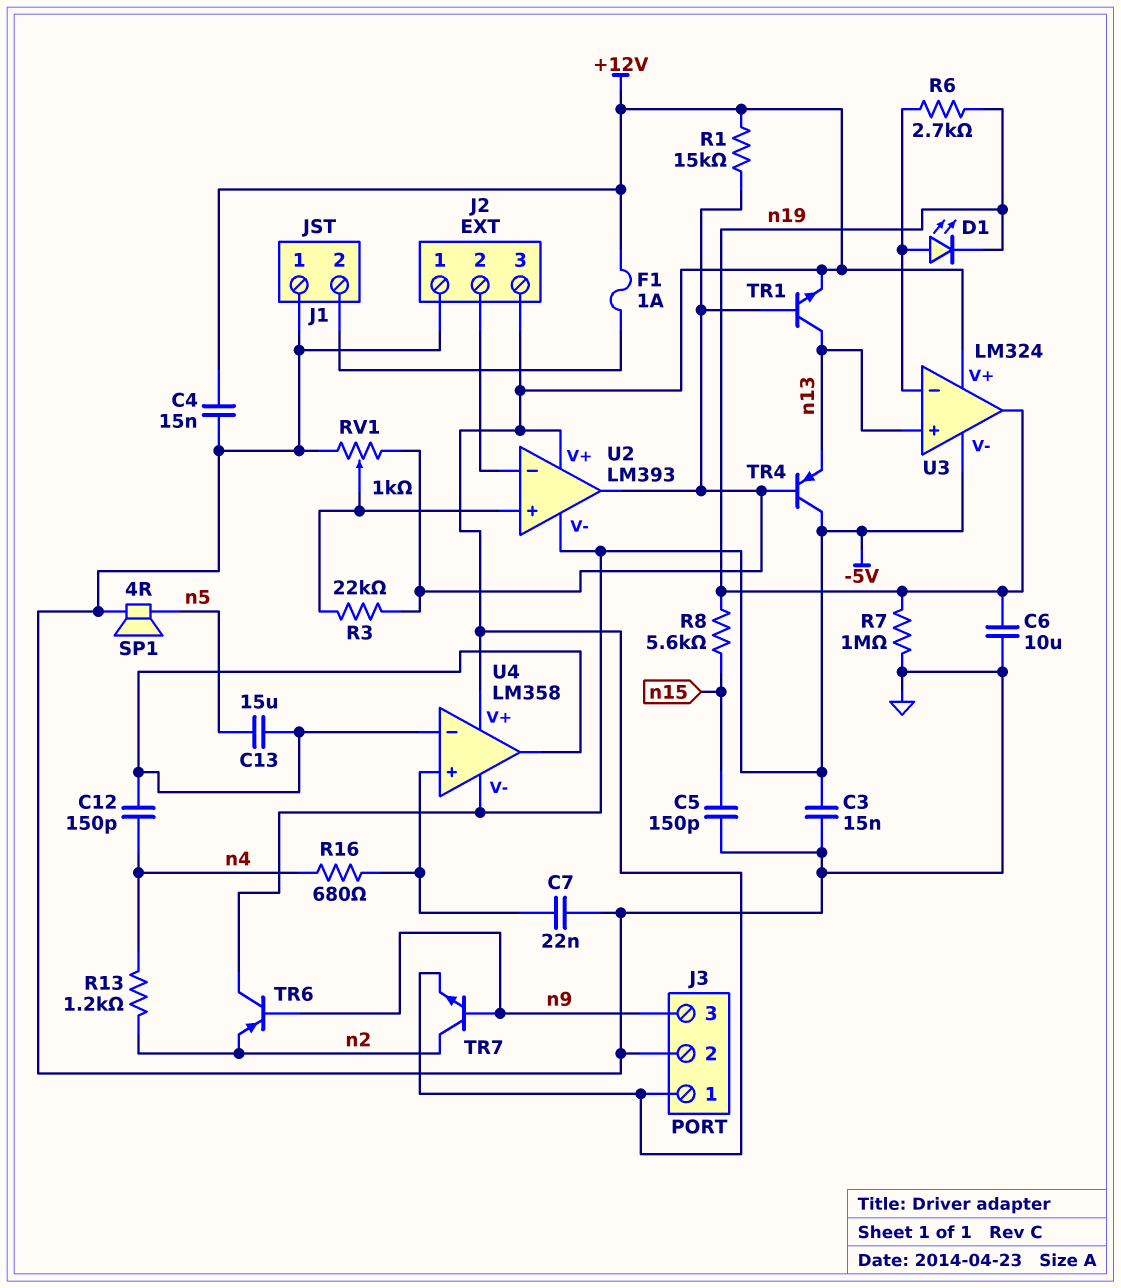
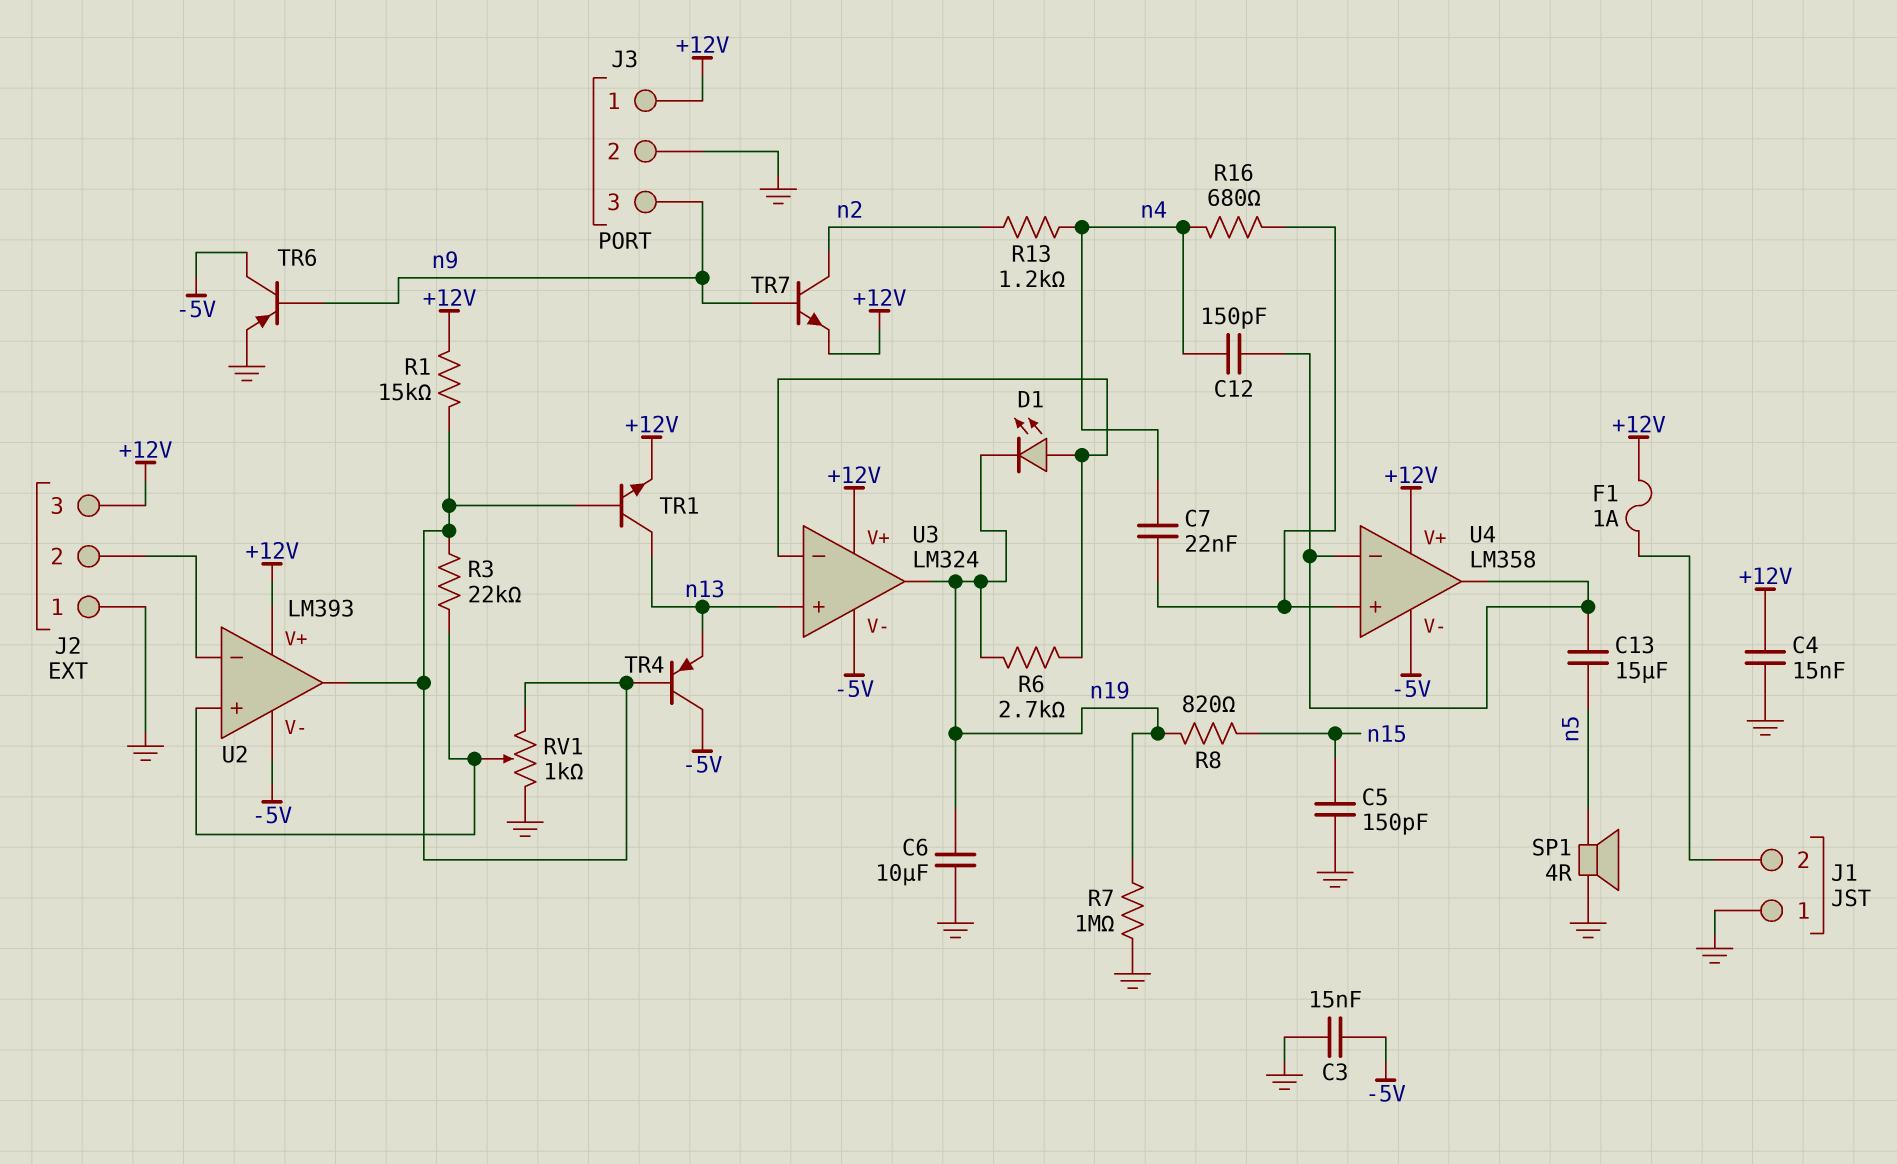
C7: 22nF (GND, U4/in+) -> 22nF (U4/in+, n4)
R8: 5.6k (n15, n19) -> 820 (n15, n19)
TR6: PNP (B n9, C -5V, E n2) -> PNP (B n9, C -5V, E GND)

